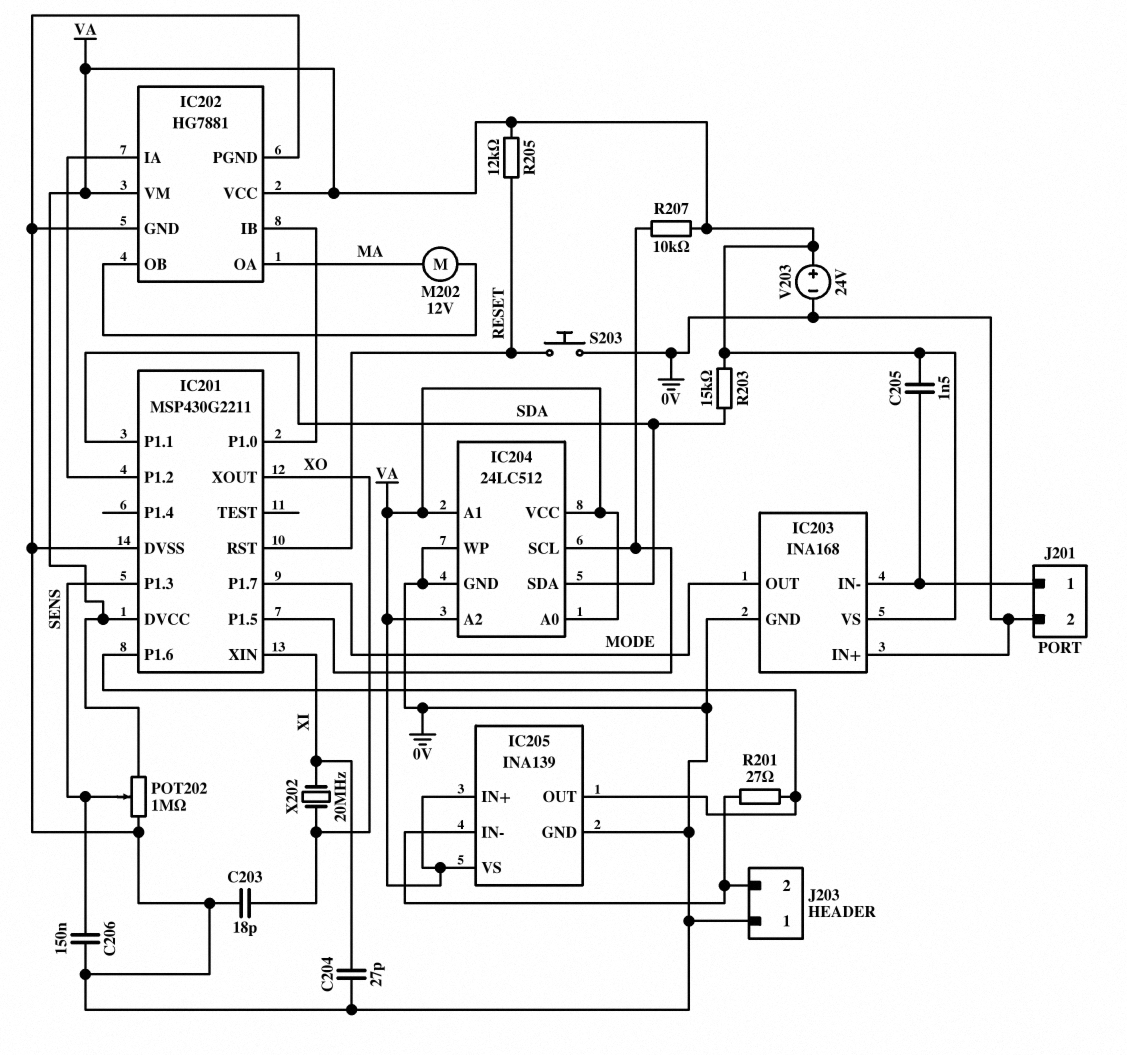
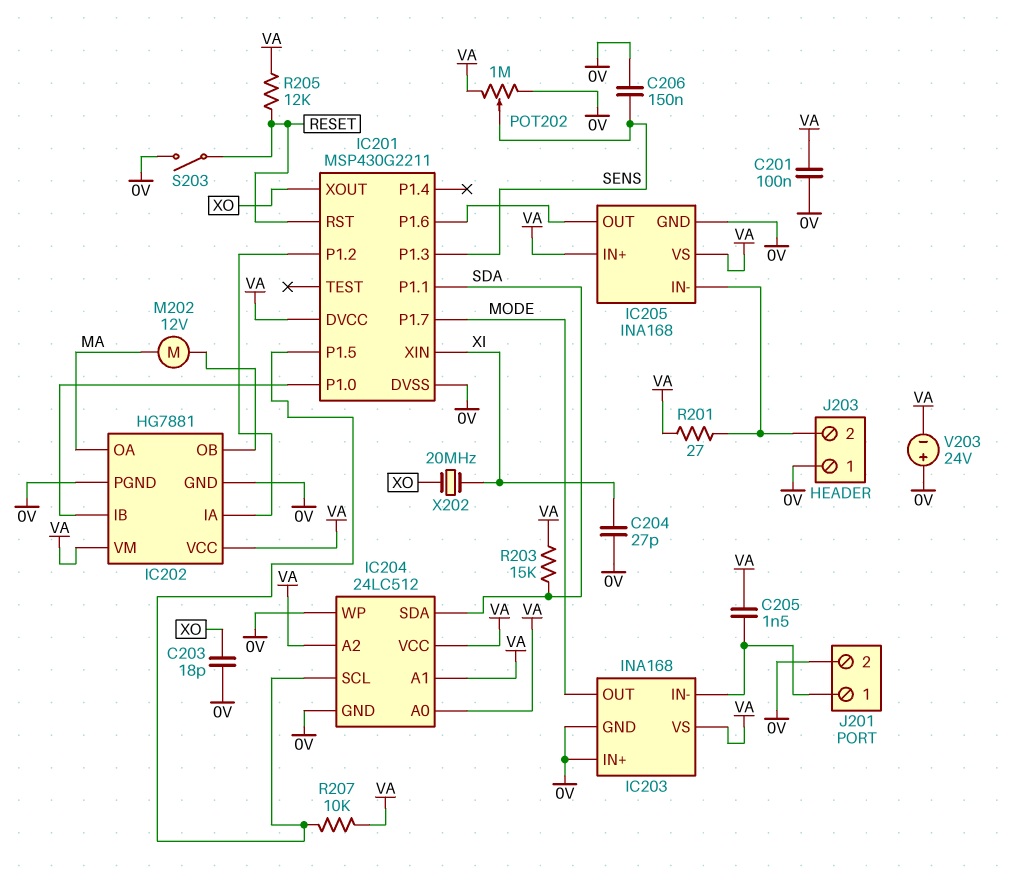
C201: none -> 100nF (0V, VA)
IC205: INA139 -> INA168
R201: 27 (IC201/P1.6, IC205/IN-) -> 27 (IC205/IN-, VA)
S203: button (0V, RESET) -> switch (0V, RESET)
V203: 24V (plus VA, minus 0V) -> 24V (plus 0V, minus VA)

